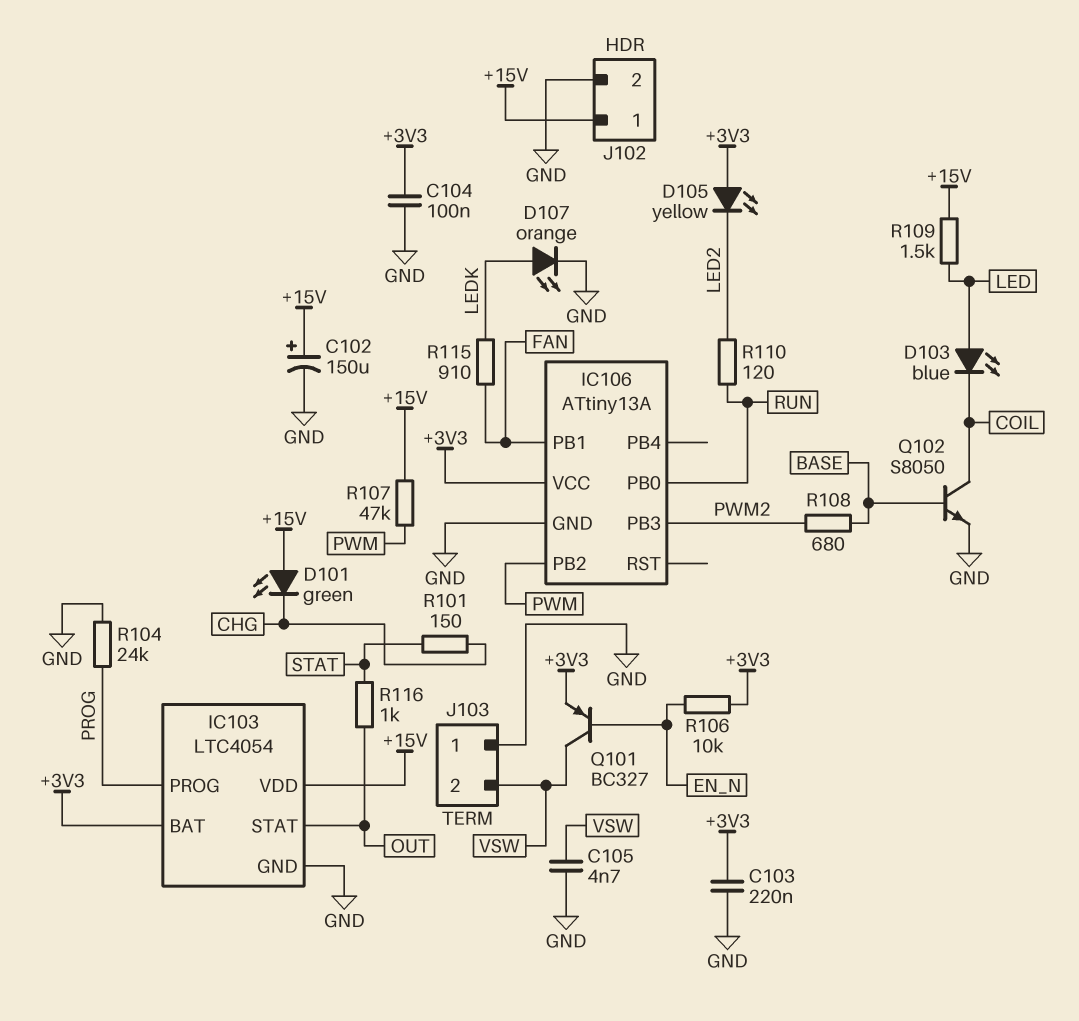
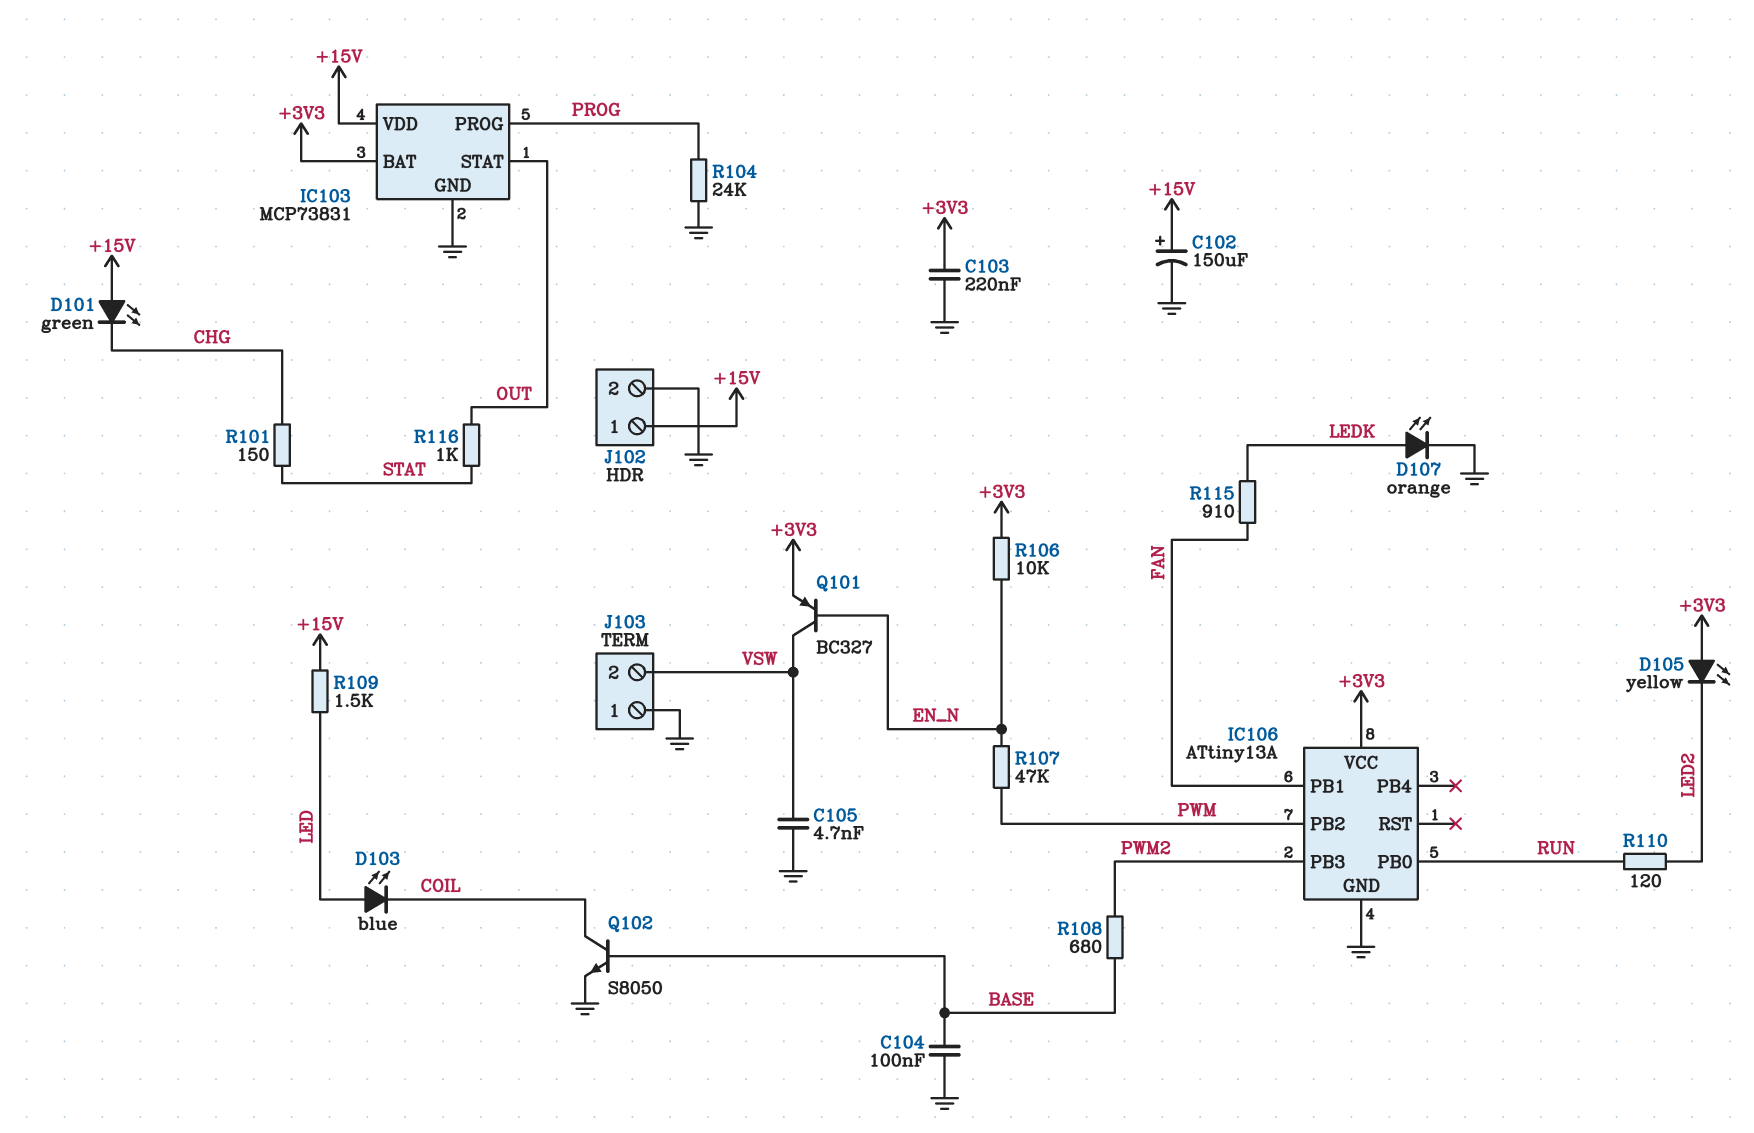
C104: 100nF (+3V3, GND) -> 100nF (BASE, GND)
IC103: LTC4054 -> MCP73831
R107: 47k (+15V, PWM) -> 47k (EN_N, PWM)

